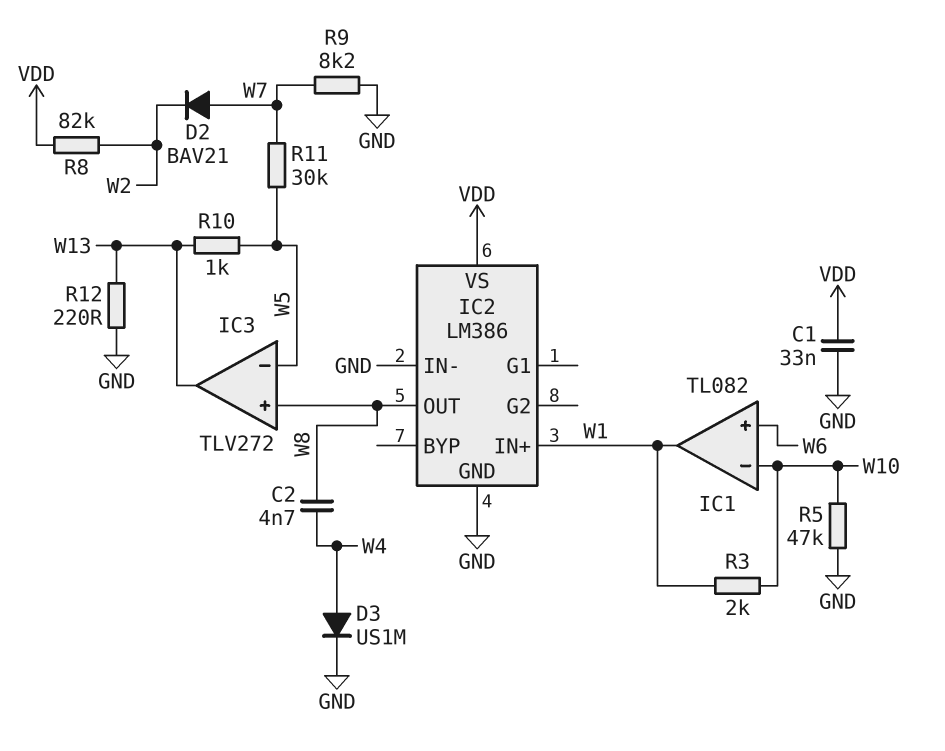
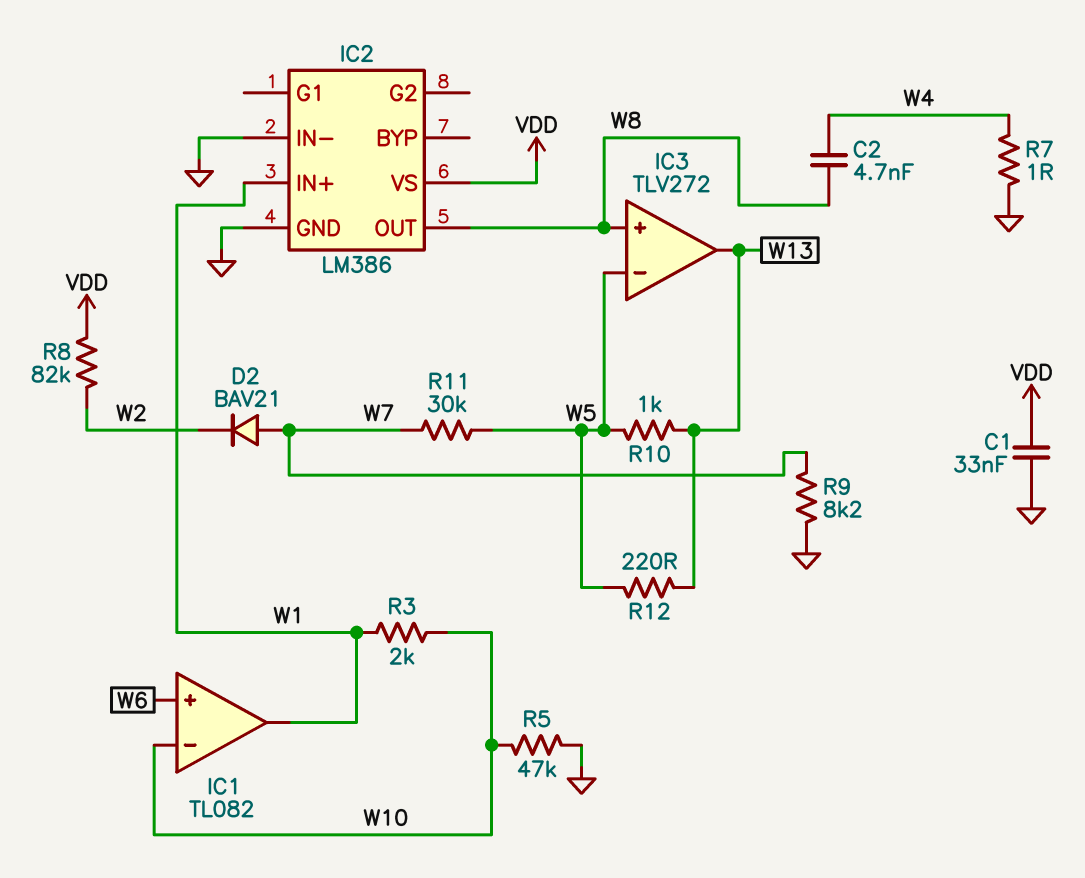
D3: diode US1M (A W4, K GND) -> none
R7: none -> 1 (GND, W4)
R12: 220 (GND, W13) -> 220 (W5, W13)

